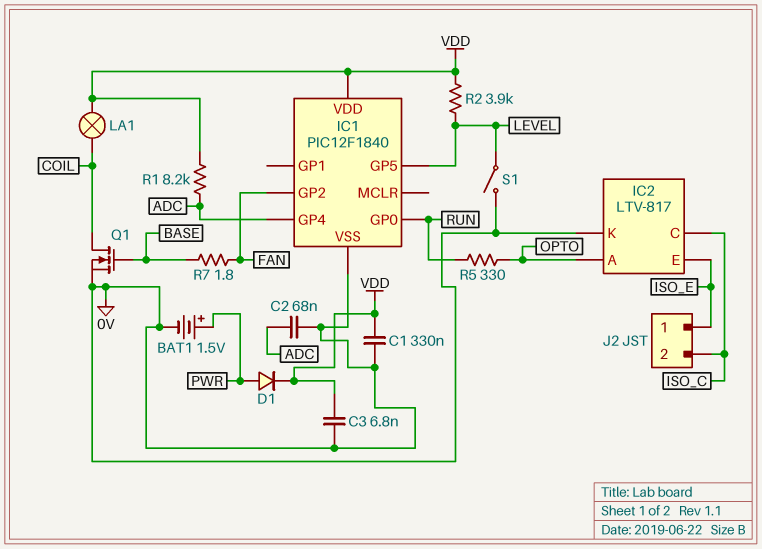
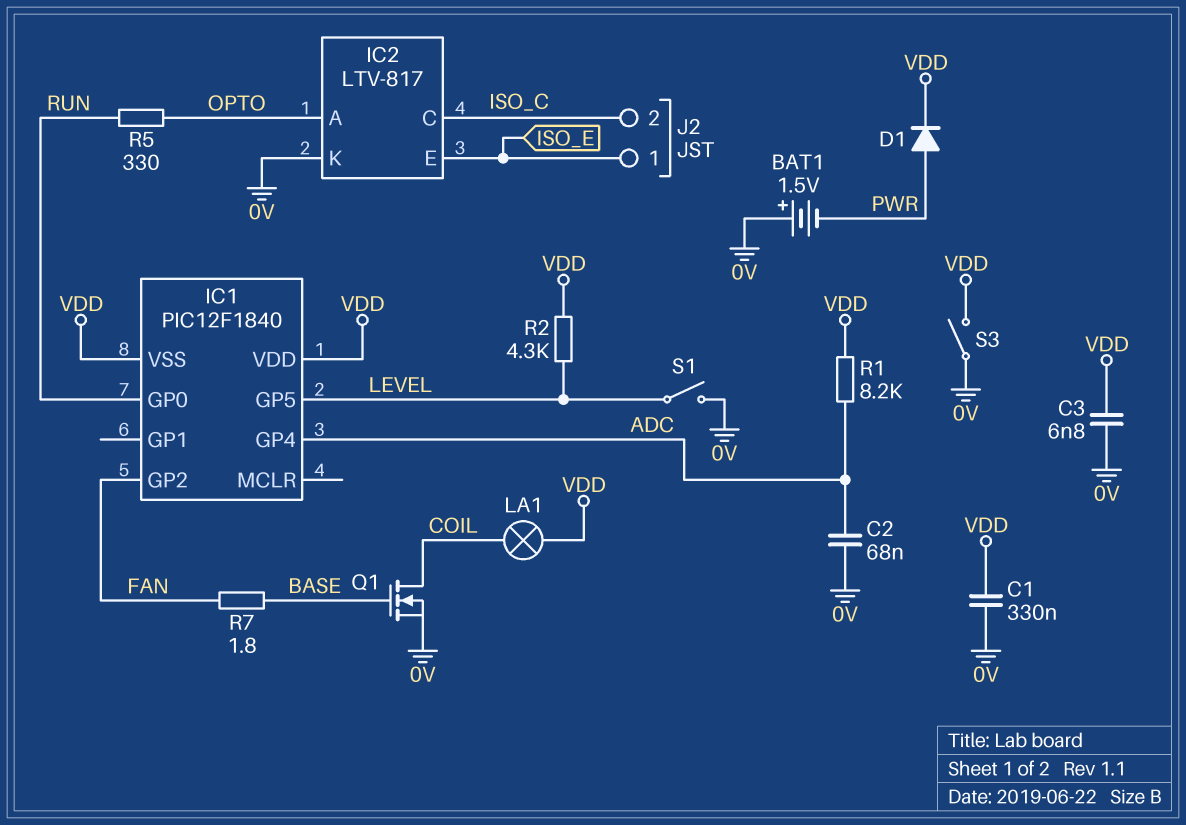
BAT1: 1.5V (plus PWR, minus 0V) -> 1.5V (plus 0V, minus PWR)
IC1 pin VSS: 0V -> VDD
R2: 3.9k (LEVEL, VDD) -> 4.3k (LEVEL, VDD)
S3: none -> switch (0V, VDD)

